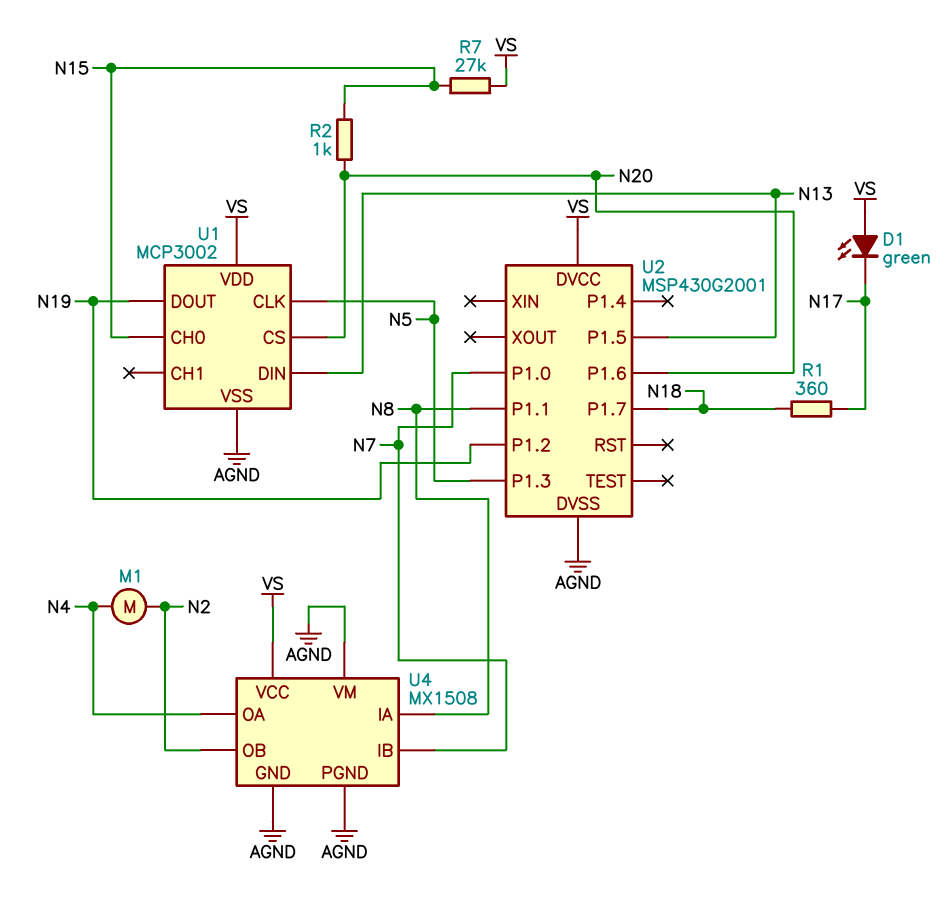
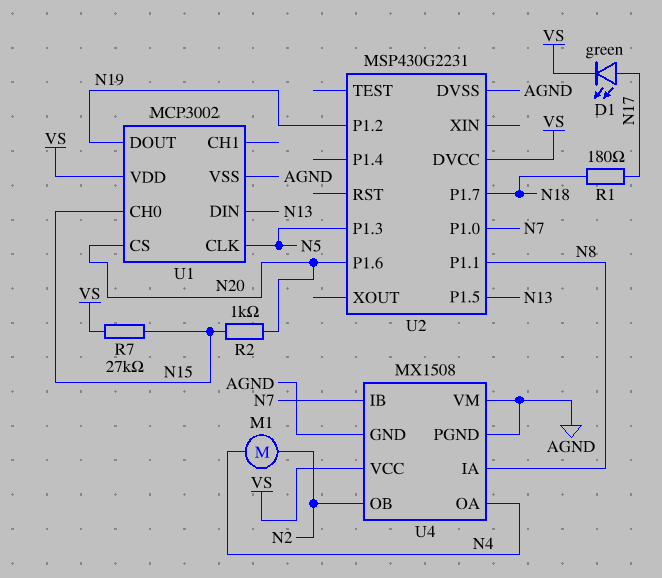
D1: LED green (A VS, K N17) -> LED green (A N17, K VS)
R1: 360 (N17, N18) -> 180 (N17, N18)
U2: MSP430G2001 -> MSP430G2231

